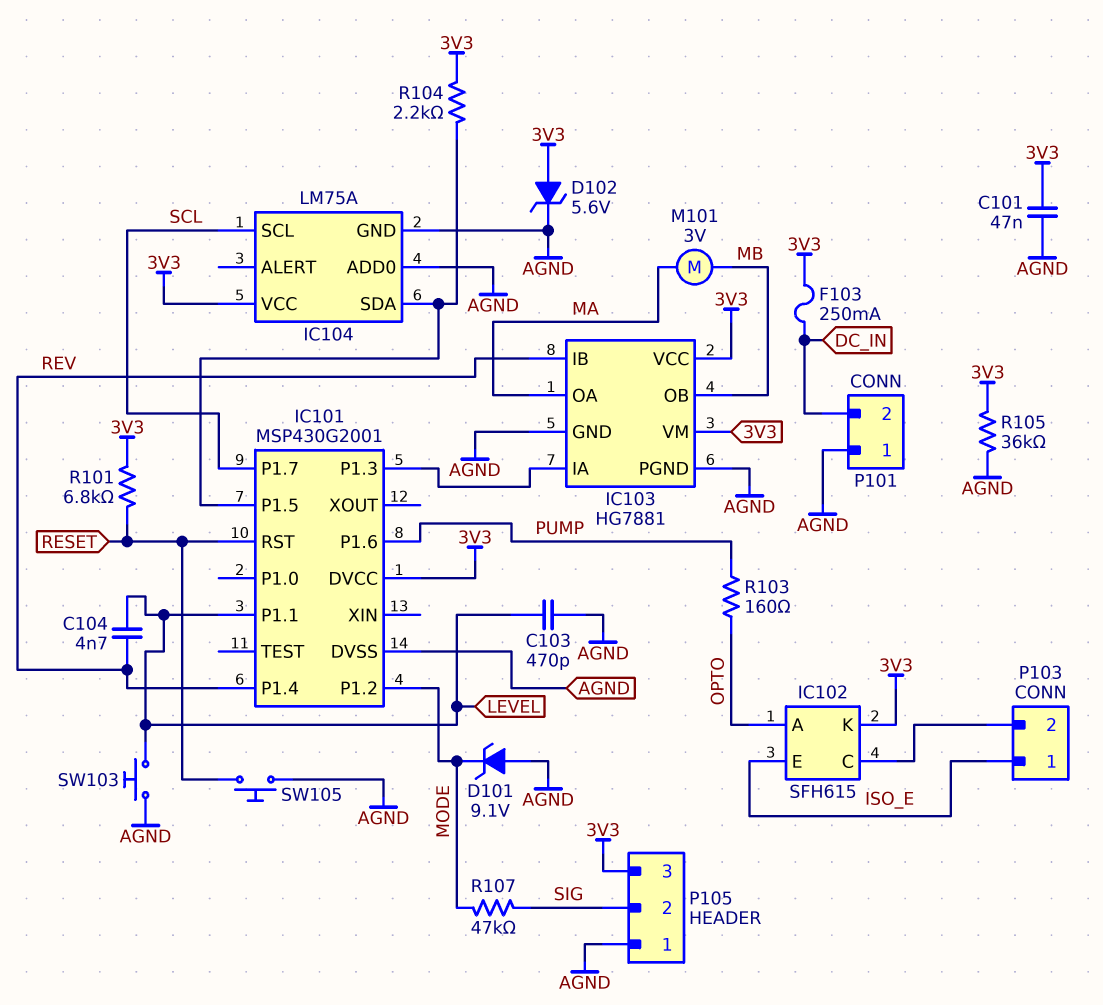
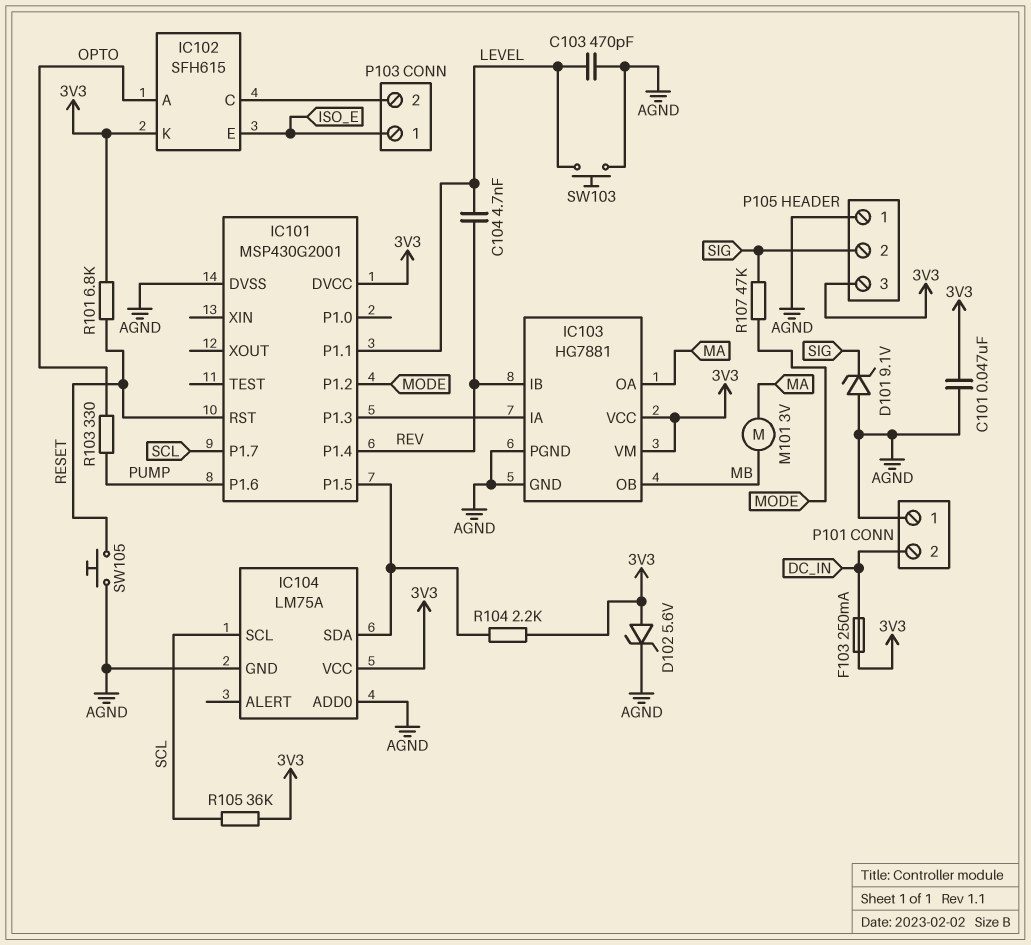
D101: zener 9.1V (A AGND, K MODE) -> zener 9.1V (A AGND, K SIG)
R103: 160 (OPTO, PUMP) -> 330 (OPTO, PUMP)
R105: 36k (3V3, AGND) -> 36k (3V3, SCL)

